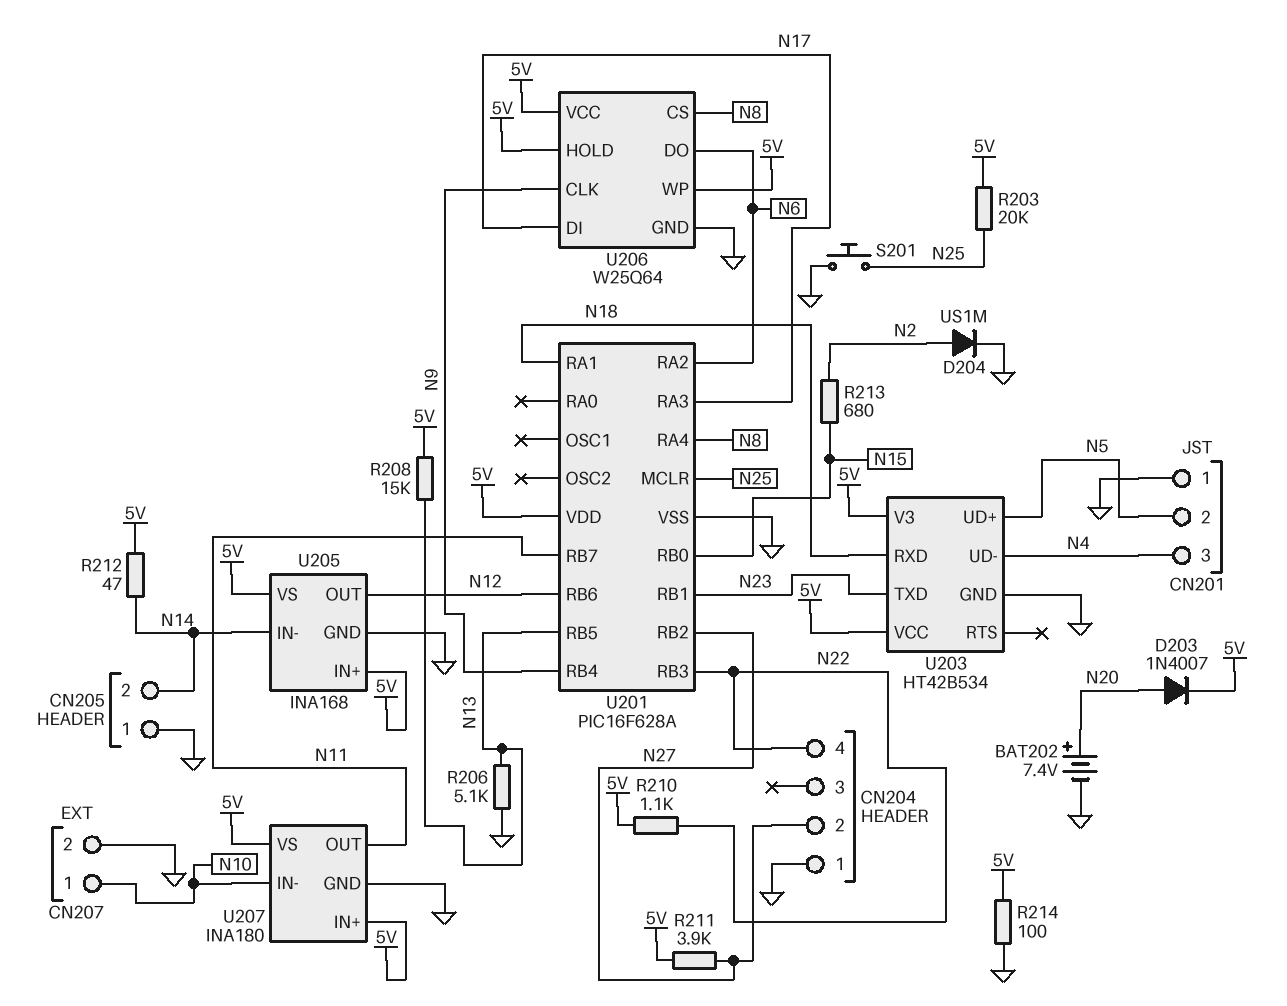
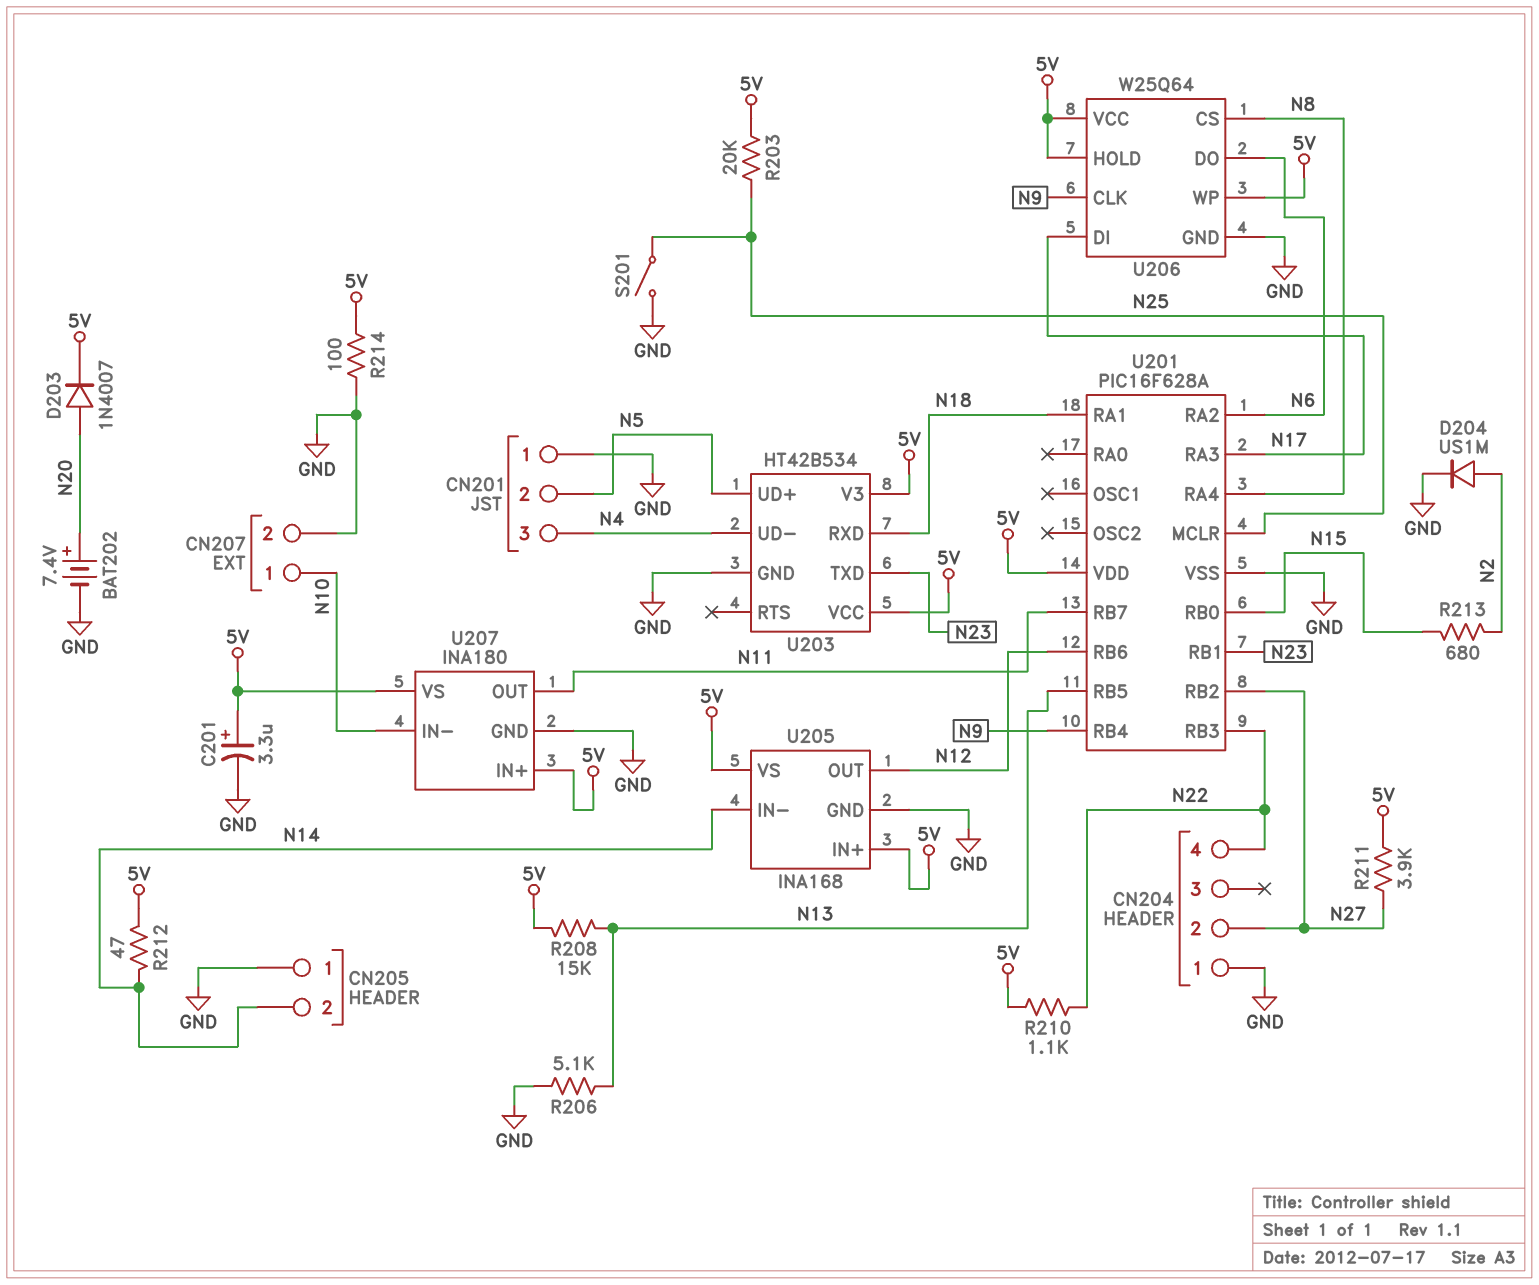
C201: none -> 3.3uF (plus 5V, minus GND)
S201: button (GND, N25) -> switch (GND, N25)

